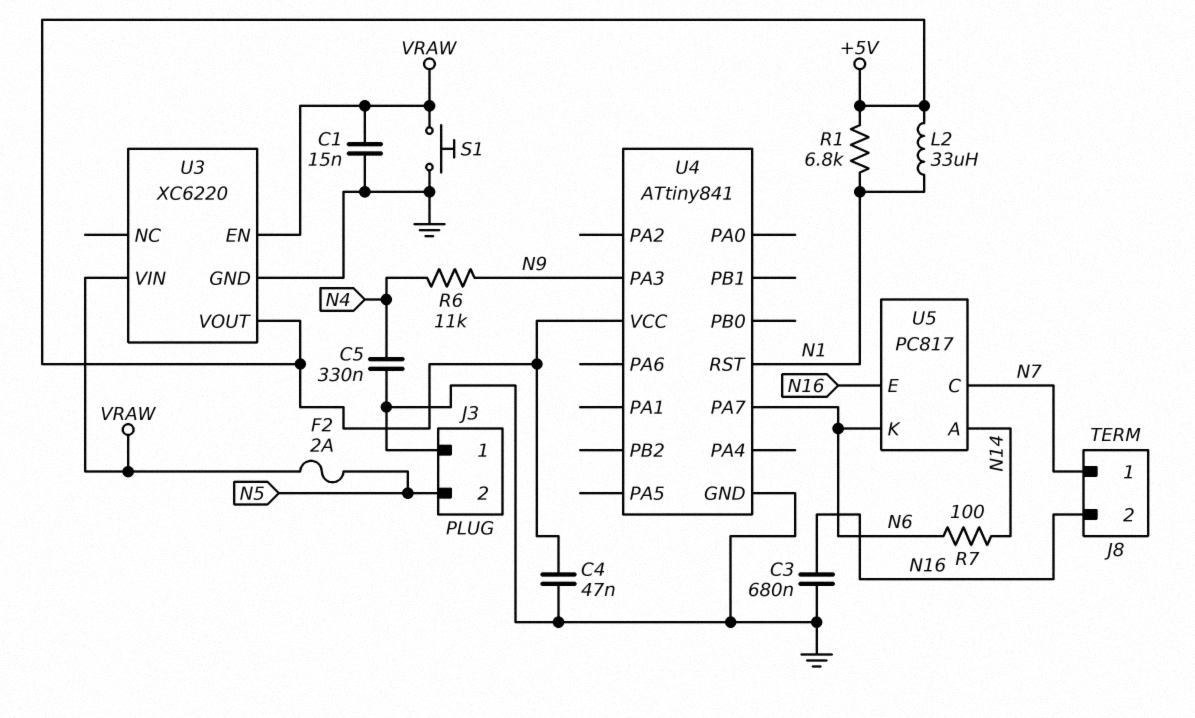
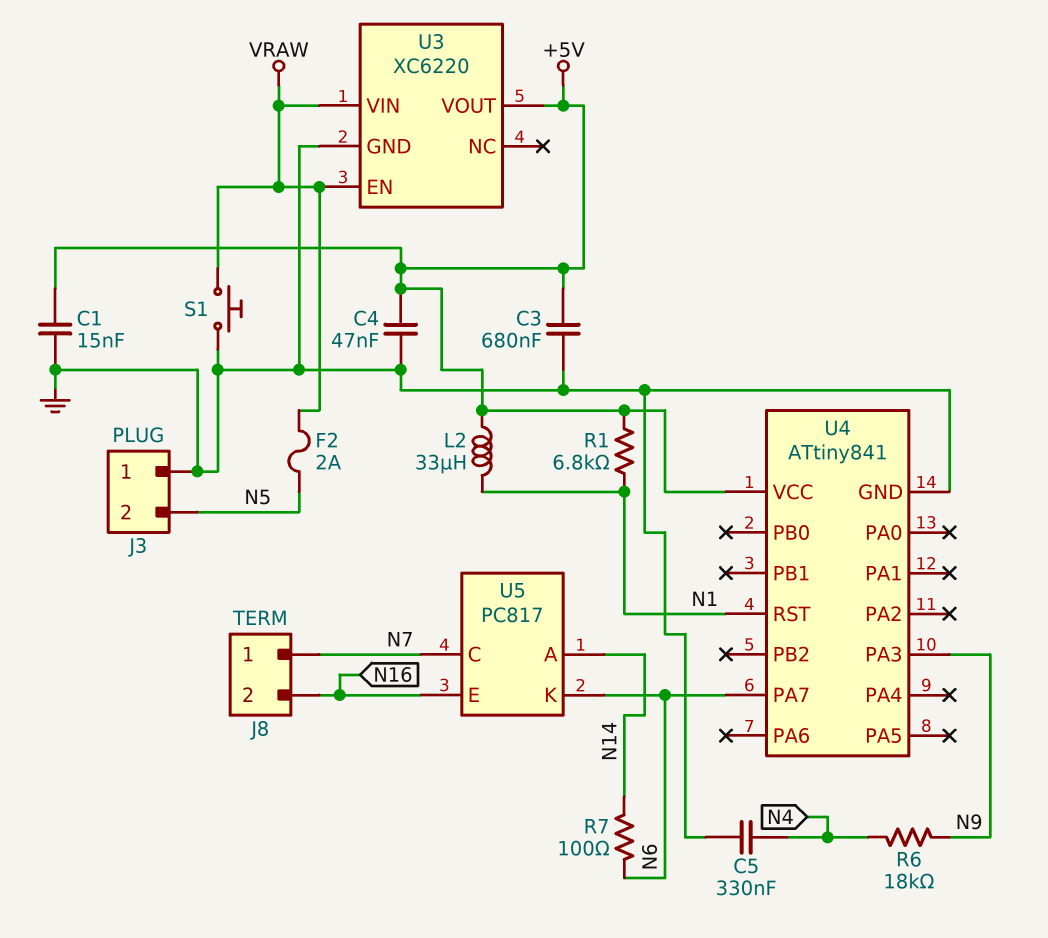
C1: 15nF (GND, VRAW) -> 15nF (+5V, GND)
C3: 680nF (GND, N16) -> 680nF (+5V, GND)
R6: 11k (N4, N9) -> 18k (N4, N9)

